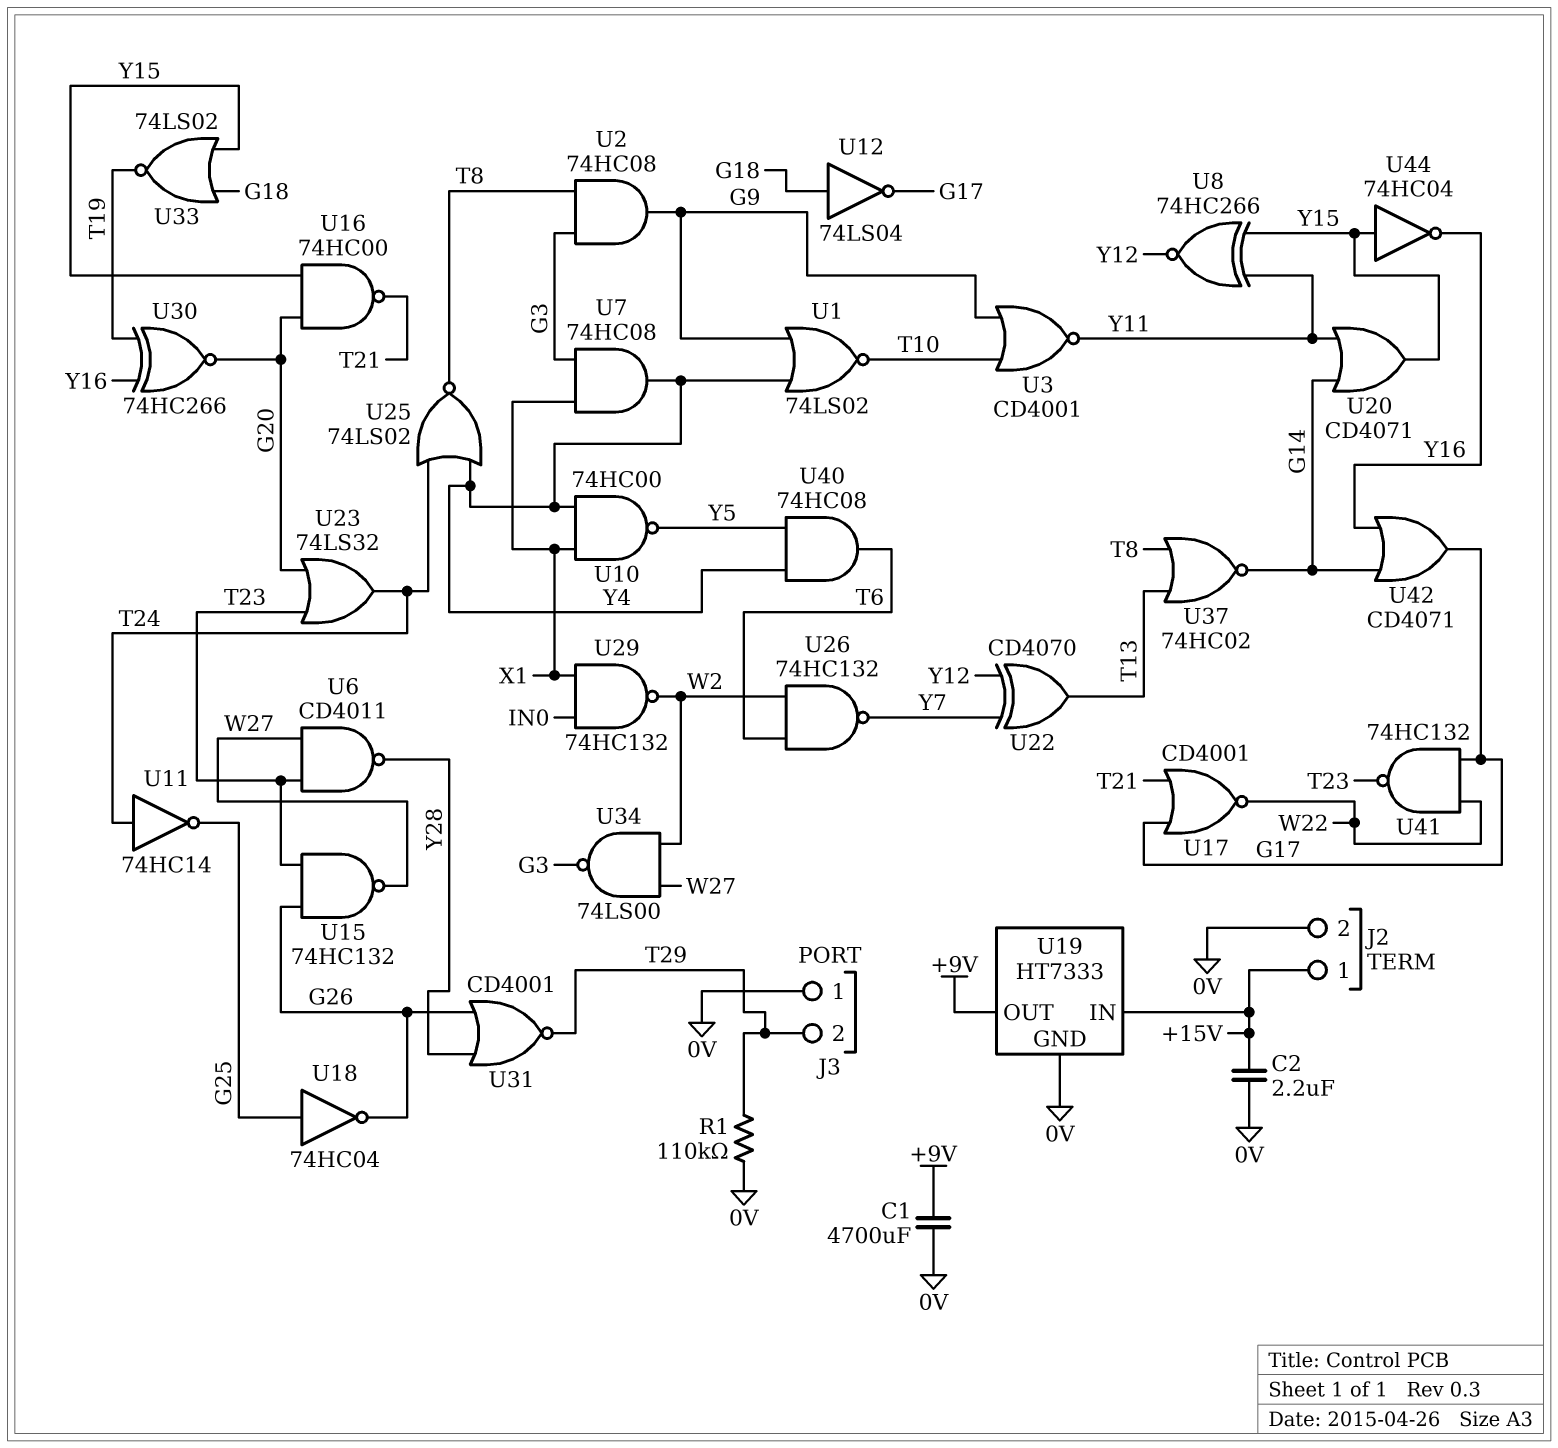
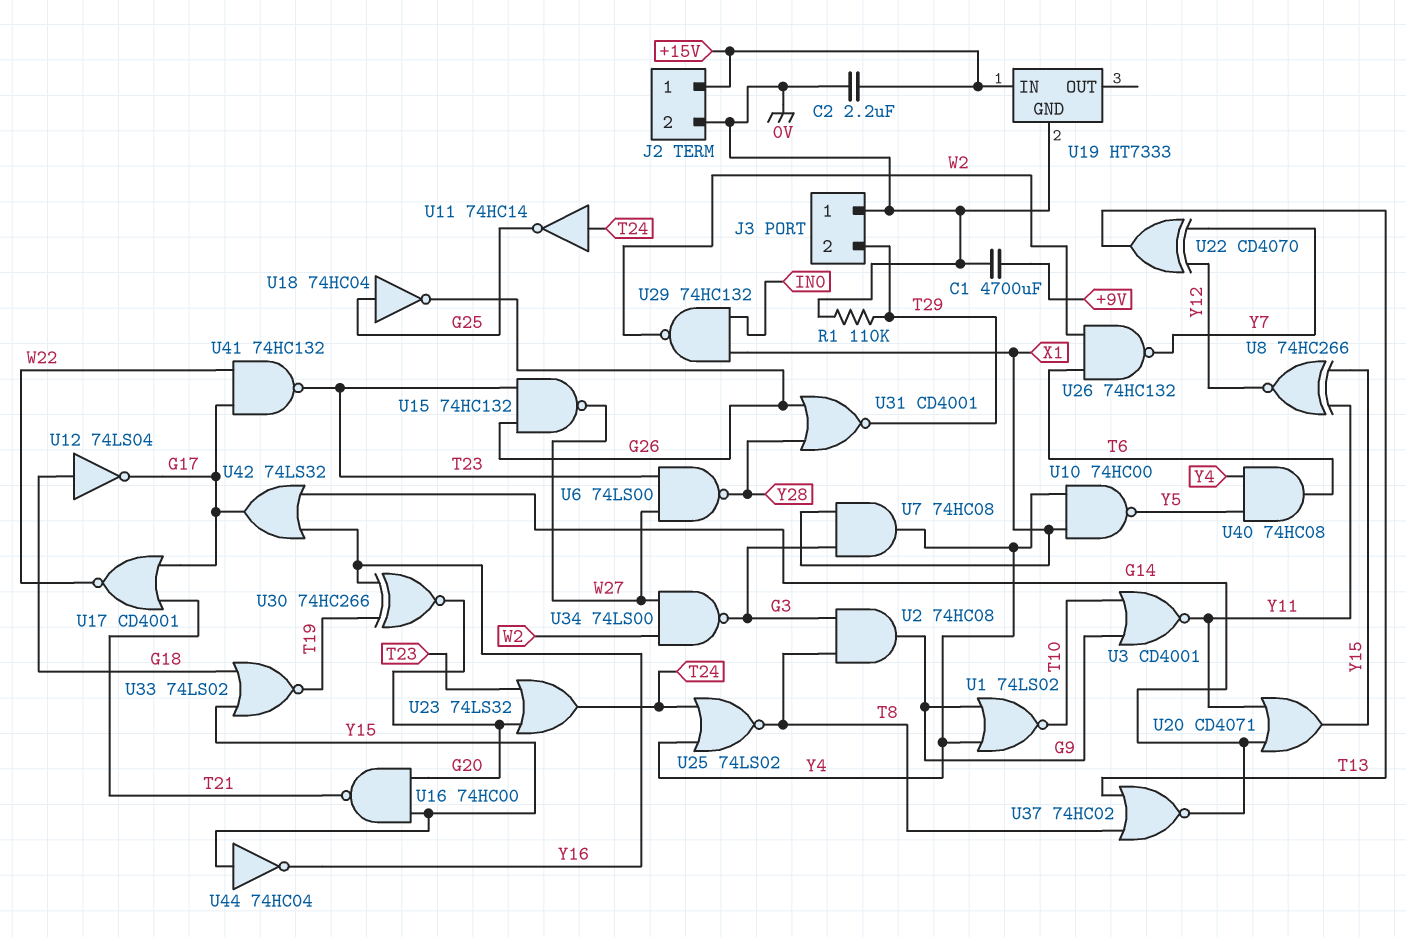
U6: NAND CD4011 (in T23, in W27, out Y28) -> NAND 74LS00 (in T23, in W27, out Y28)
U19 pin OUT: +9V -> none
U42: OR CD4071 (in G14, in Y16, out G17) -> OR 74LS32 (in G14, in Y16, out G17)

